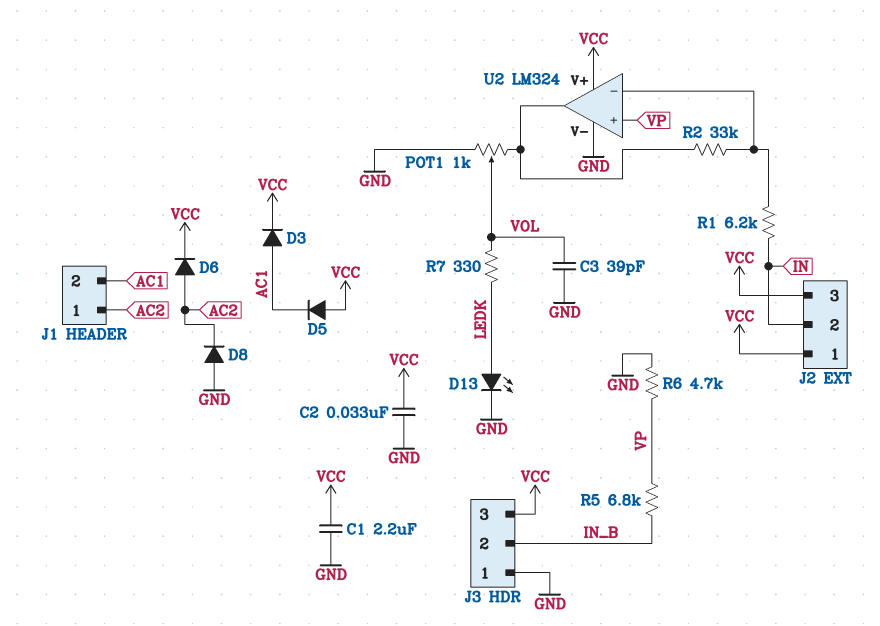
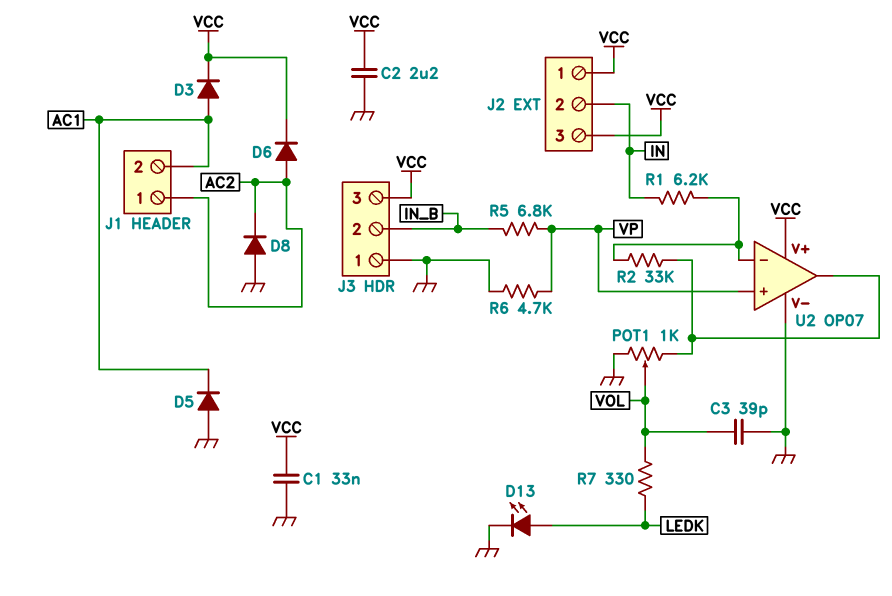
C1: 2.2uF (GND, VCC) -> 33nF (GND, VCC)
C2: 33nF (GND, VCC) -> 2.2uF (GND, VCC)
D5: diode (A VCC, K AC1) -> diode (A GND, K AC1)
U2: LM324 -> OP07

